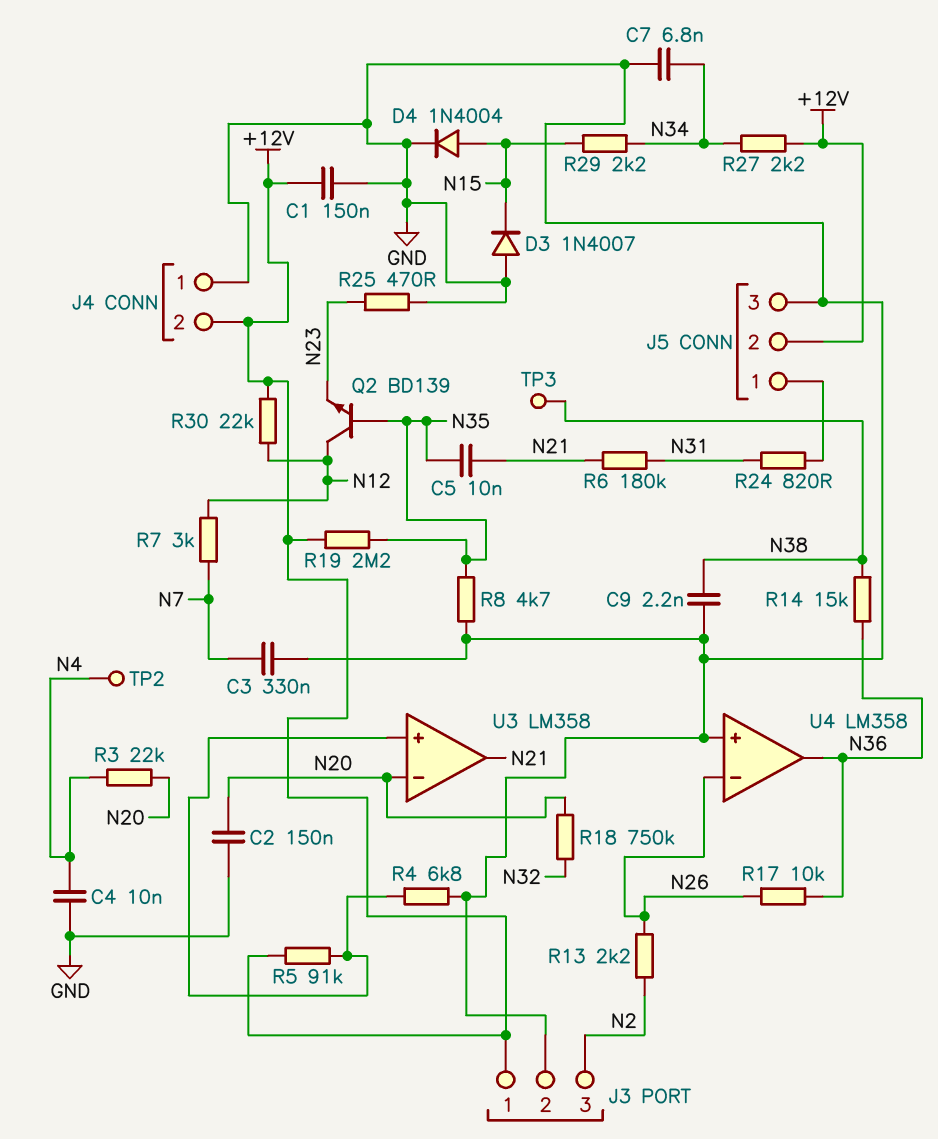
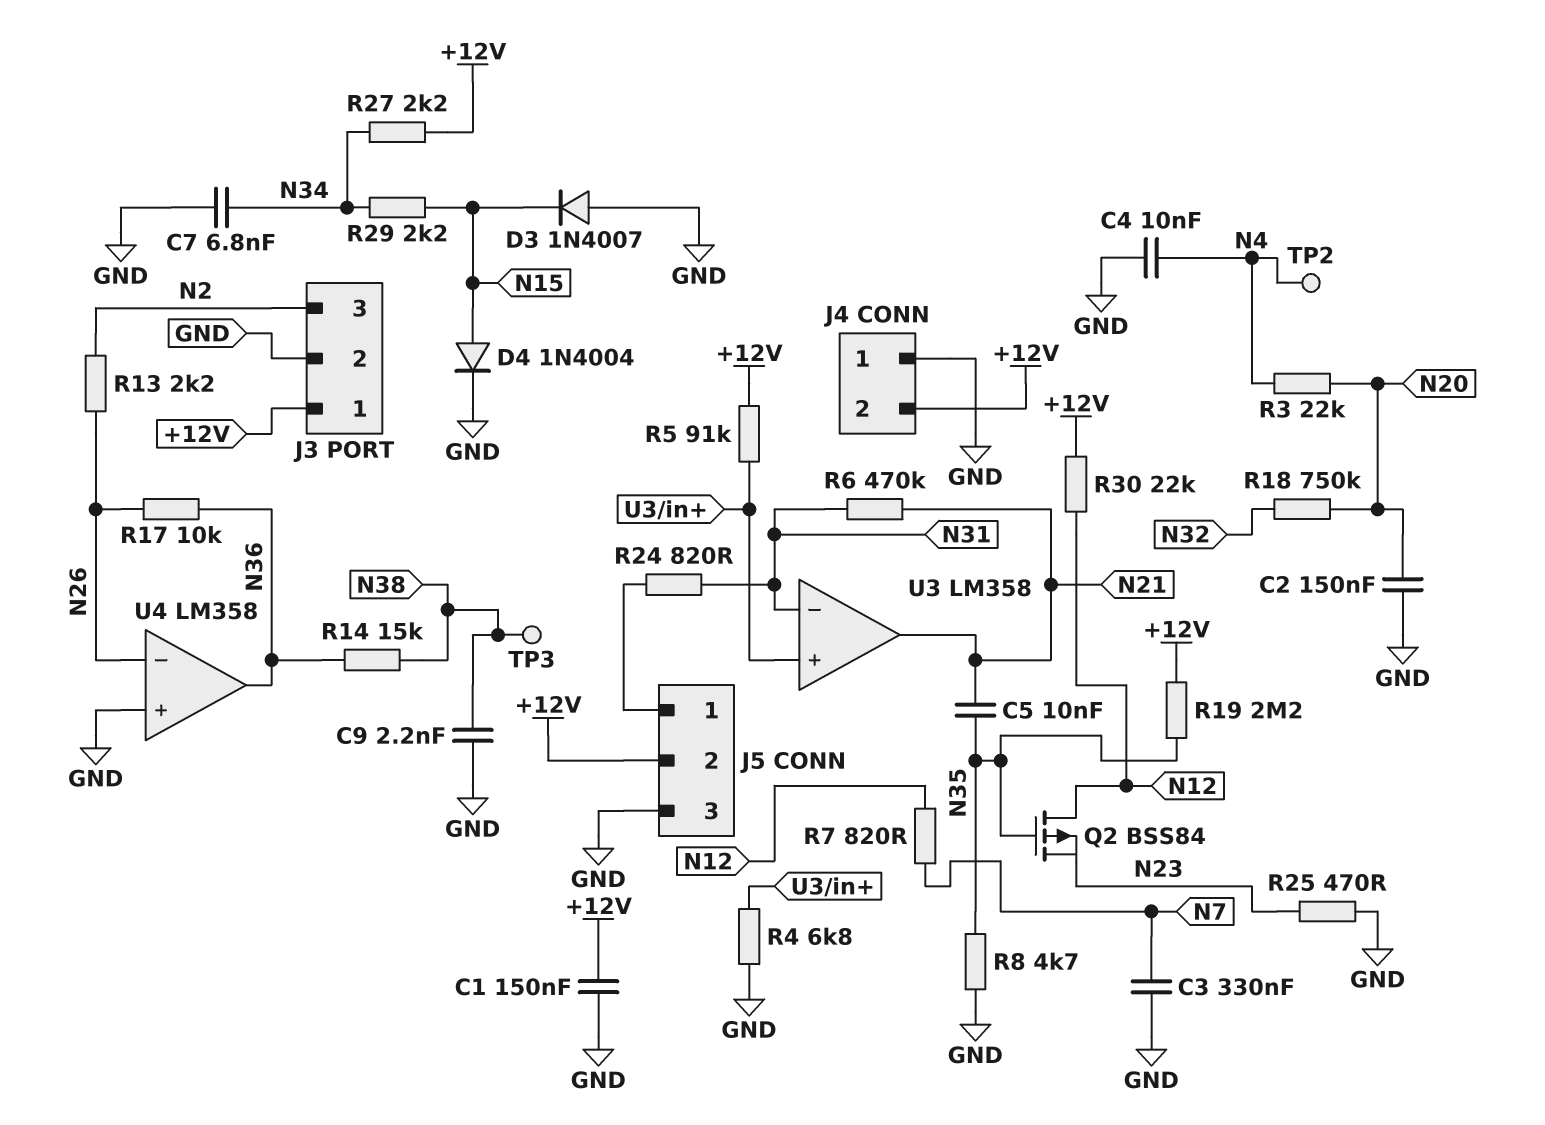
Q2: NPN BD139 (B N35, C N12, E N23) -> PMOS BSS84 (G N35, D N12, S N23)
R6: 180k (N21, N31) -> 470k (N21, N31)
R7: 3k (N7, N12) -> 820 (N7, N12)
U3 pin in-: N20 -> N31

